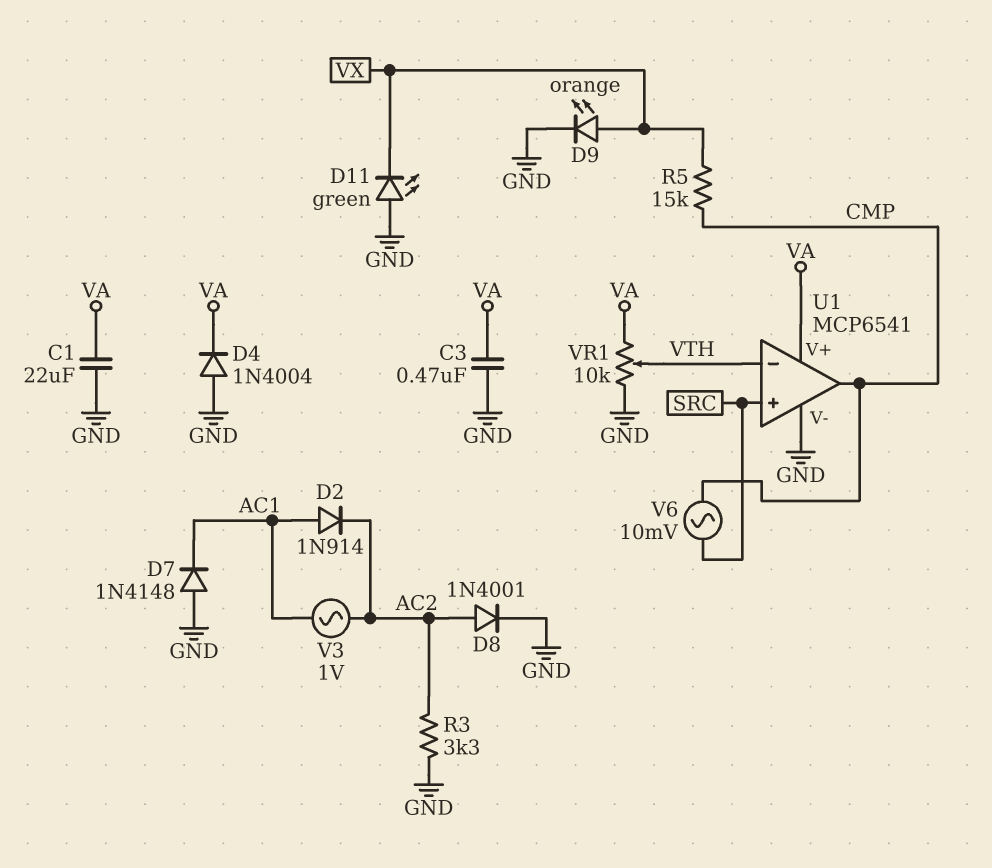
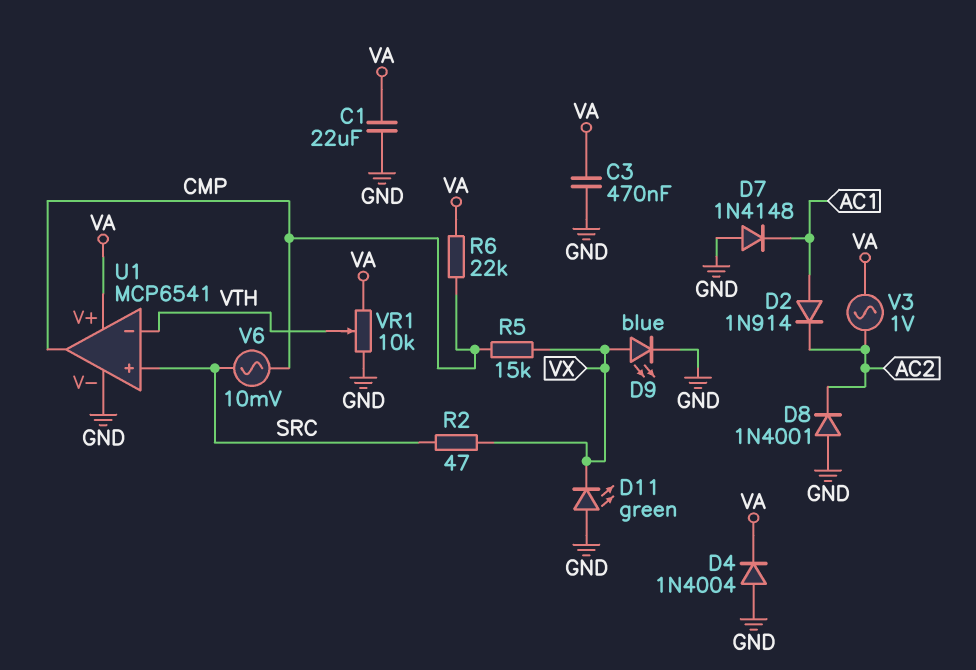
D8: diode 1N4001 (A AC2, K GND) -> diode 1N4001 (A GND, K AC2)
D9: LED orange (A VX, K GND) -> LED blue (A VX, K GND)
R2: none -> 47 (SRC, VX)
R3: 3.3k (AC2, GND) -> none
R6: none -> 22k (CMP, VA)
V3: AC 1V (AC1, AC2) -> AC 1V (AC2, VA)

